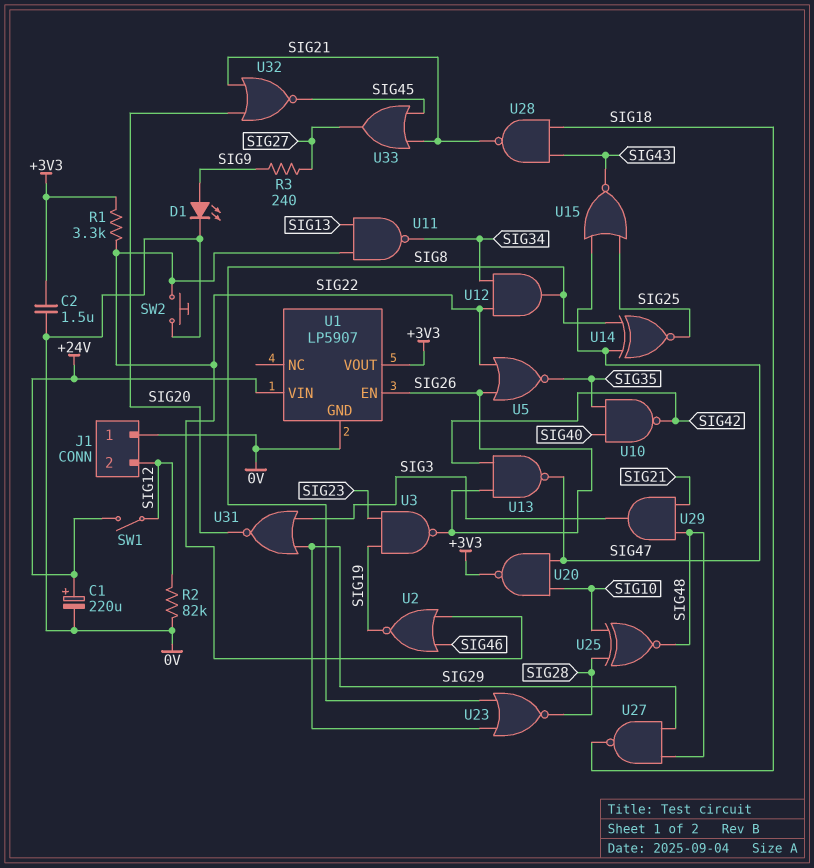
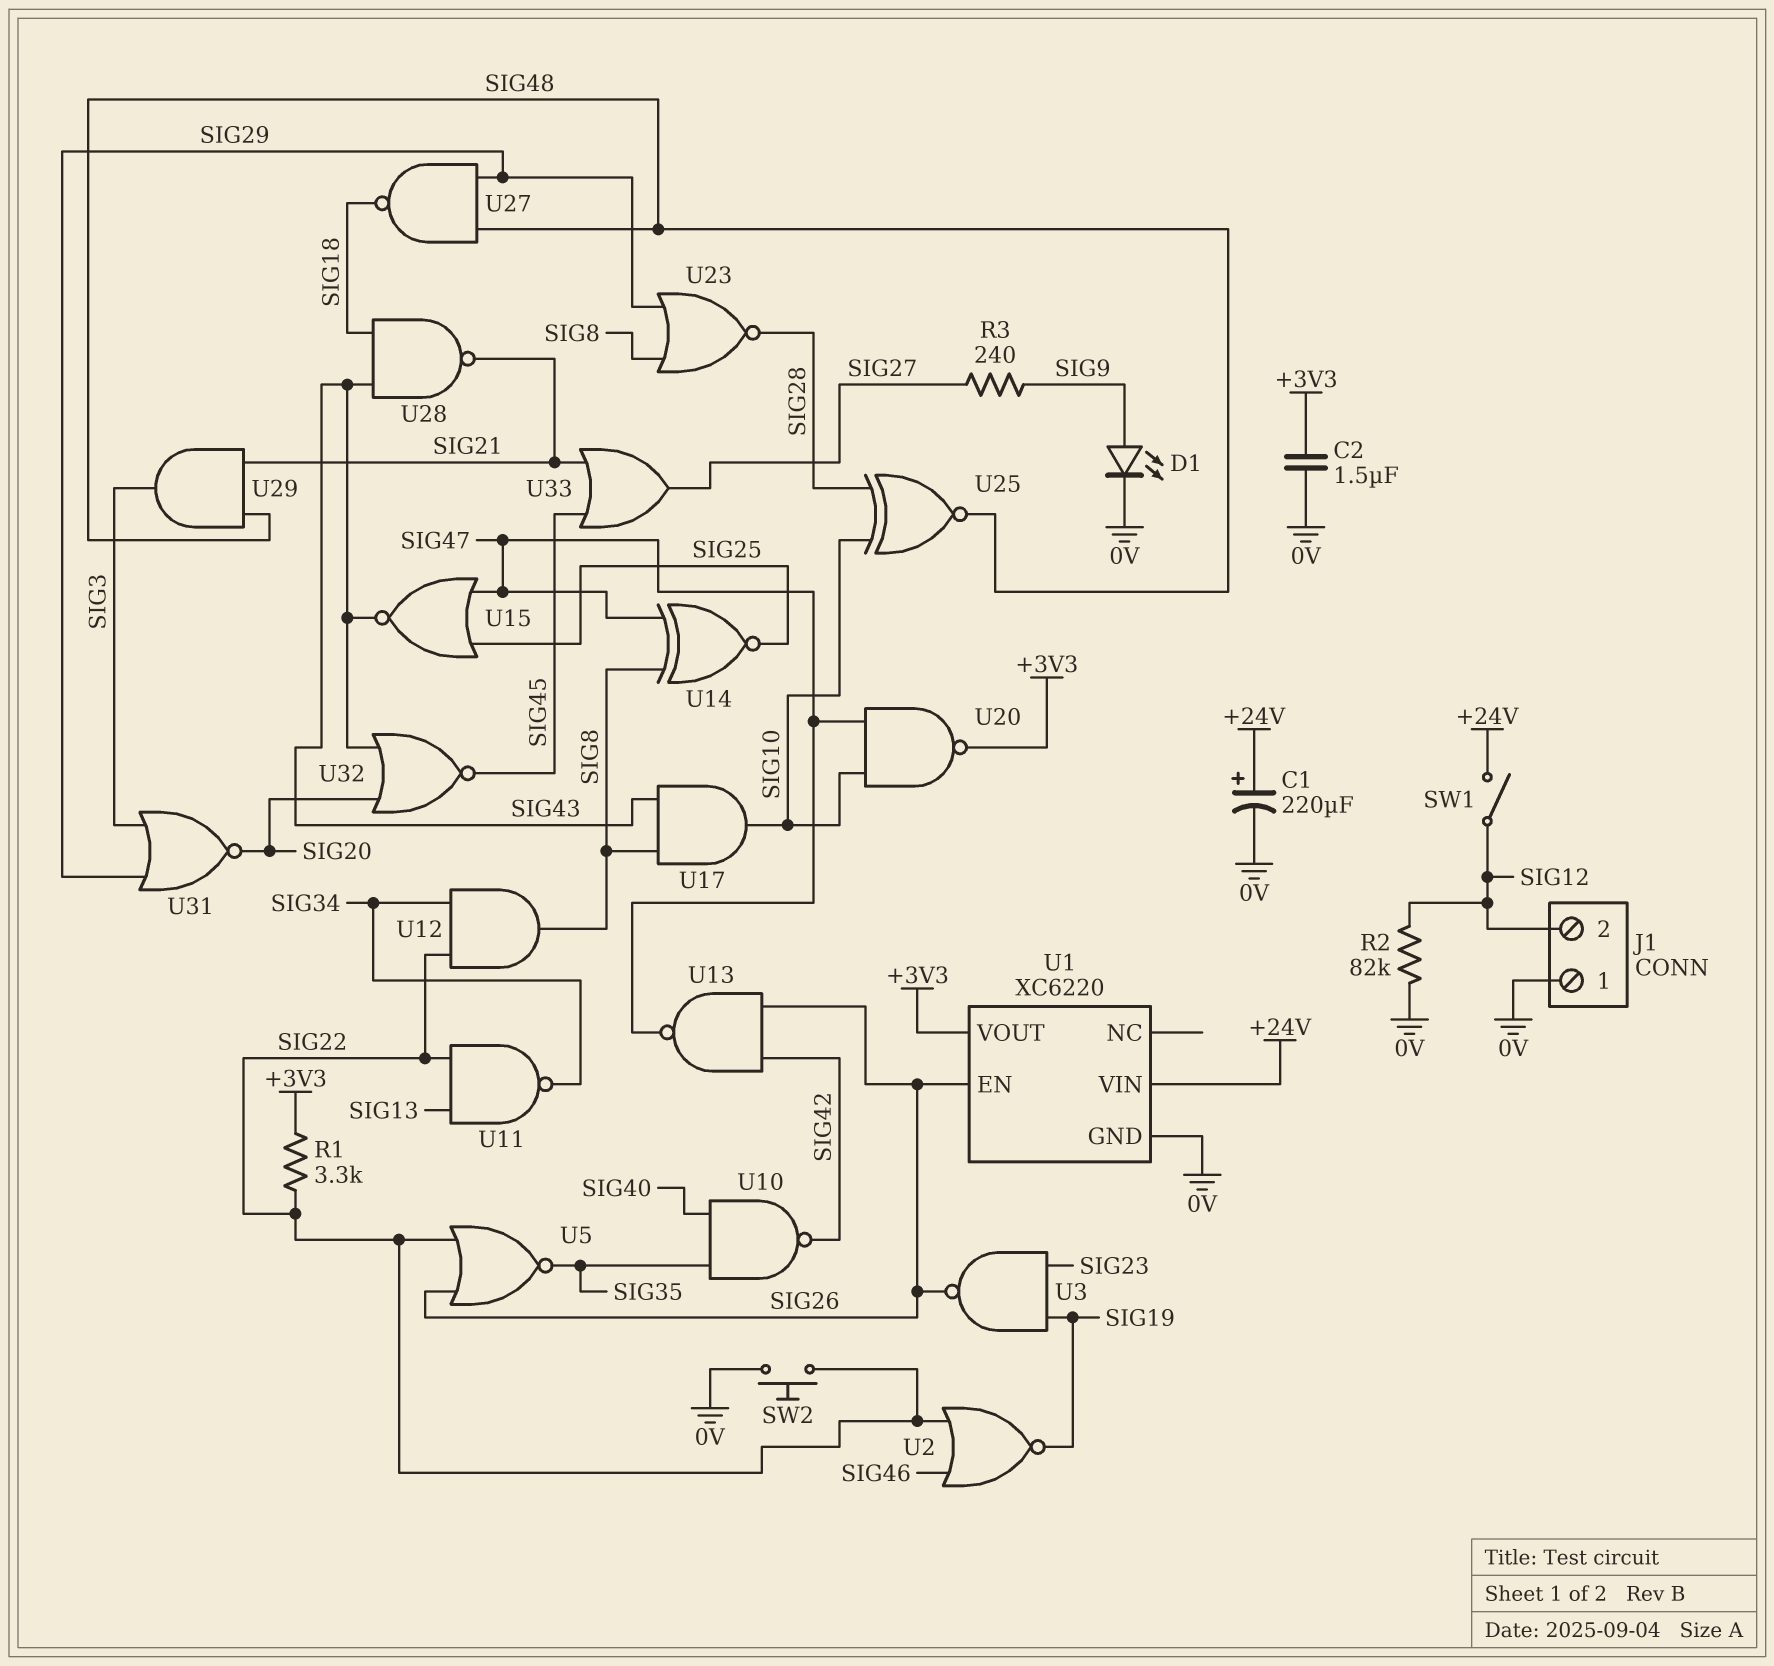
U1: LP5907 -> XC6220
U17: none -> AND (in SIG8, in SIG43, out SIG10)
U32: NOR (in SIG20, in SIG21, out SIG45) -> NOR (in SIG20, in SIG43, out SIG45)

